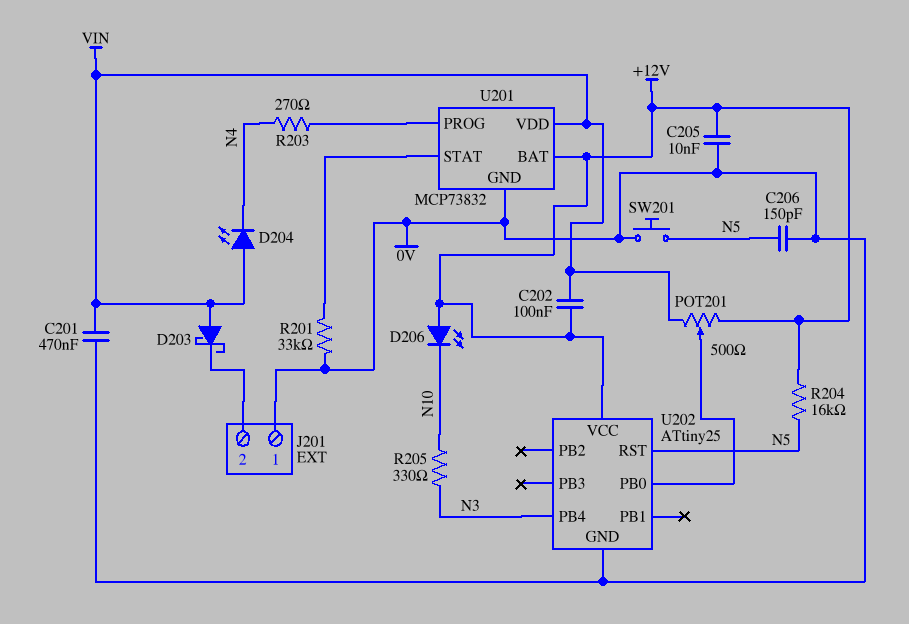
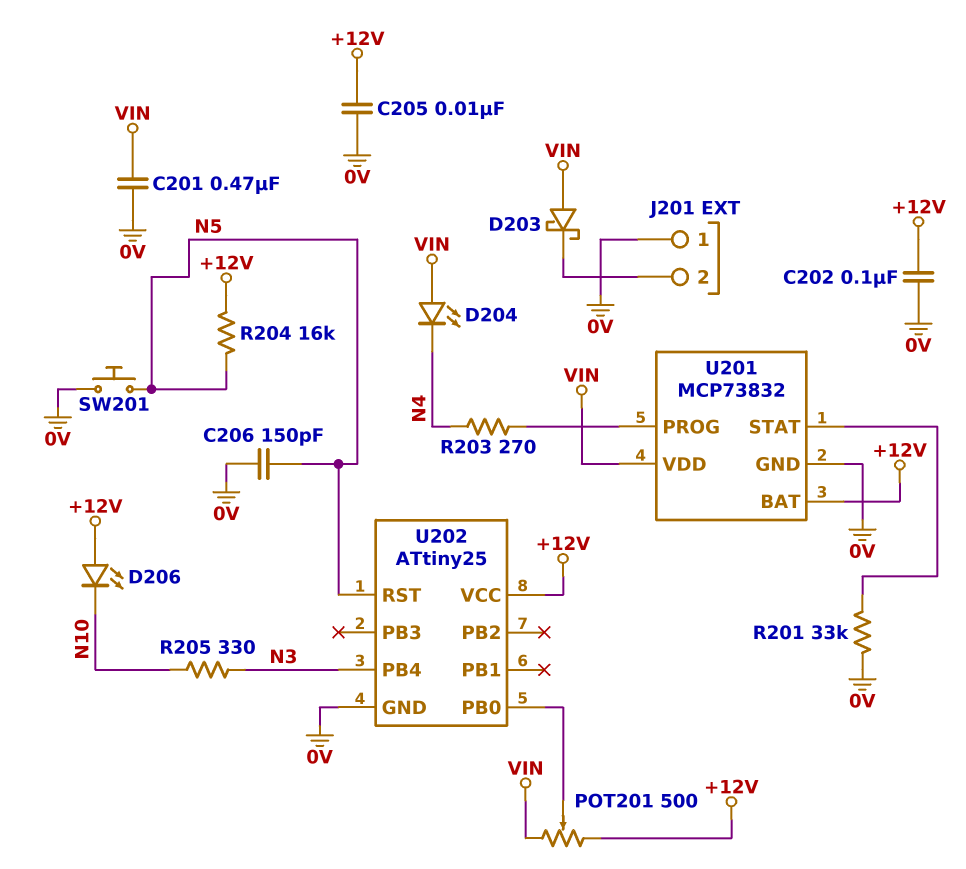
C202: 100nF (+12V, VIN) -> 100nF (+12V, 0V)

